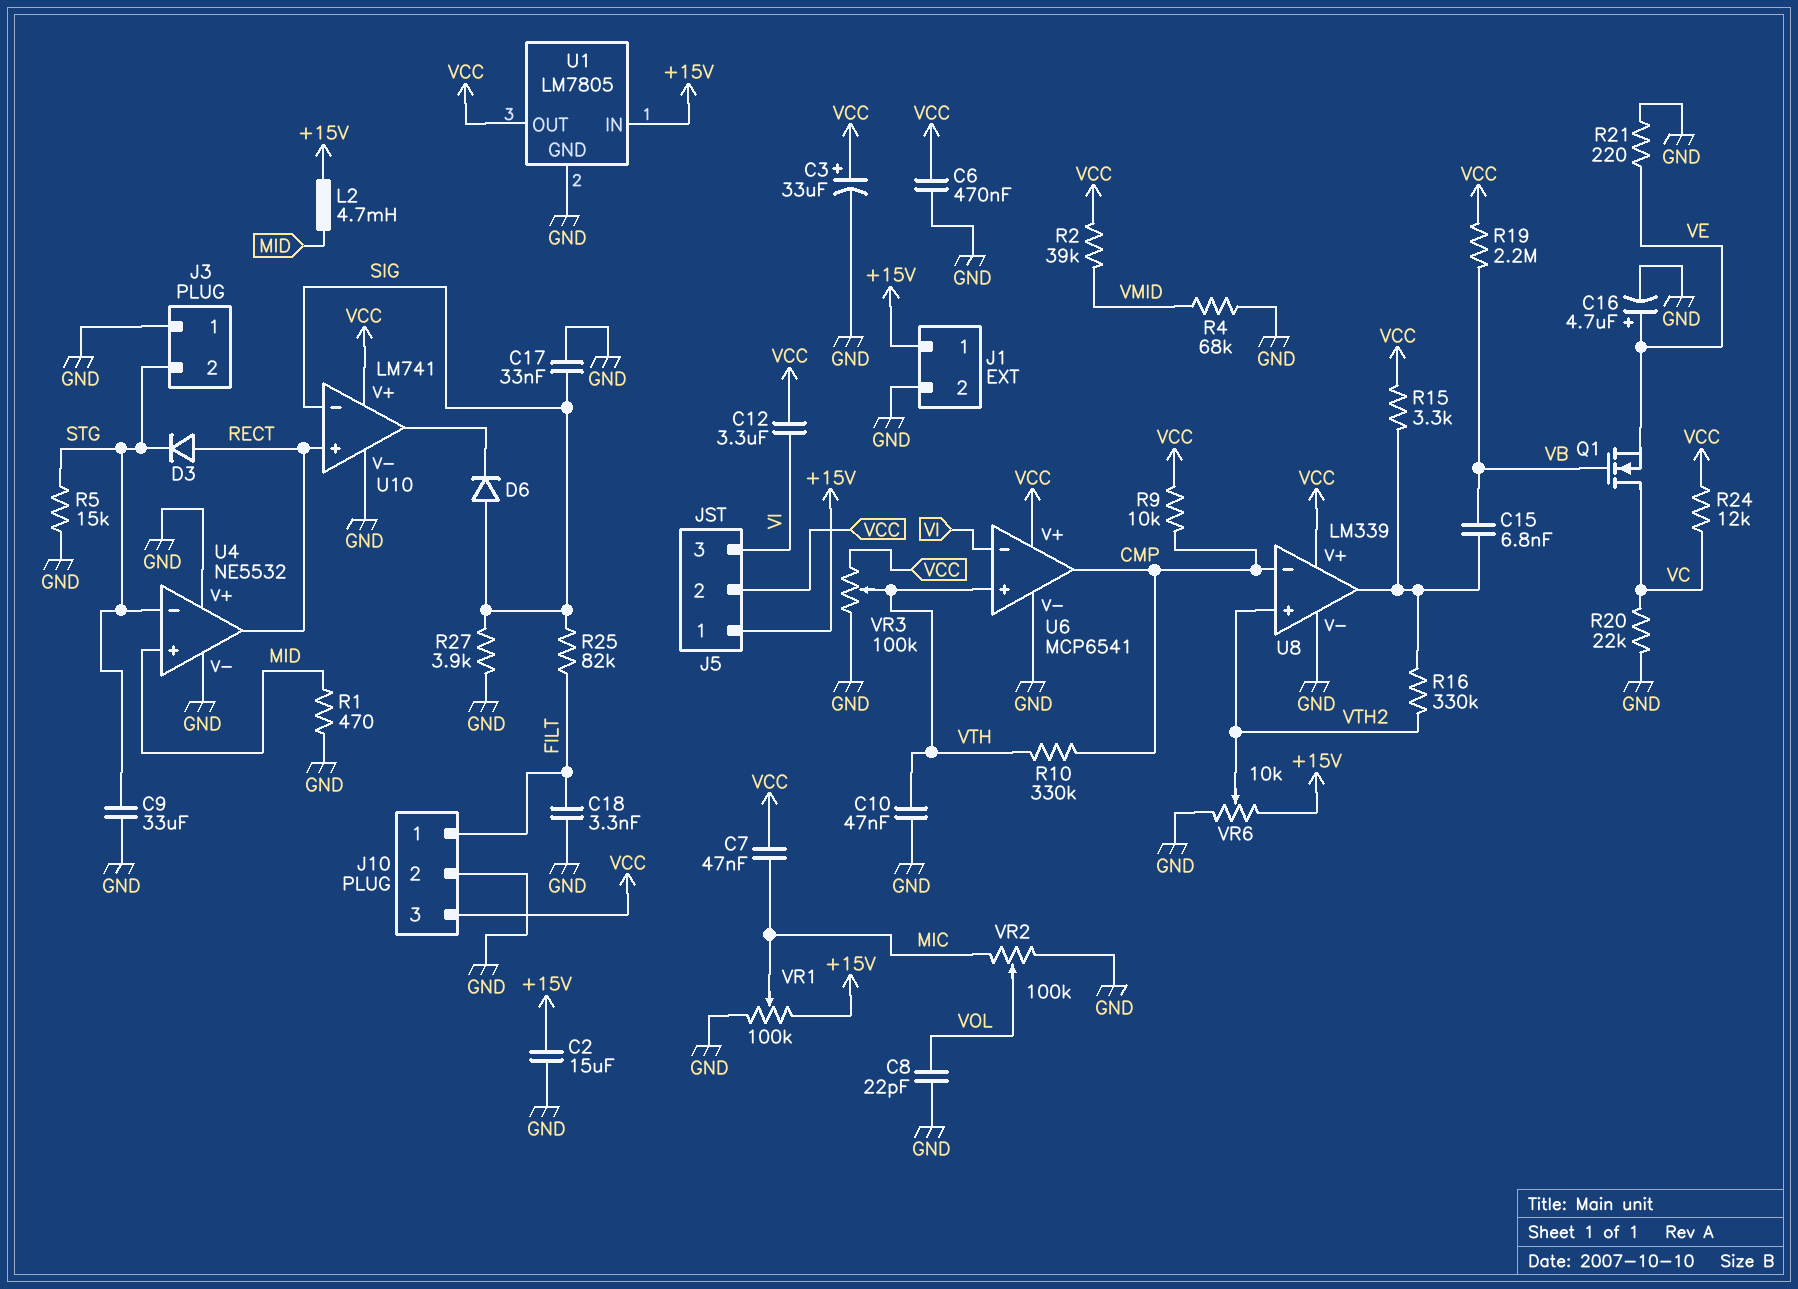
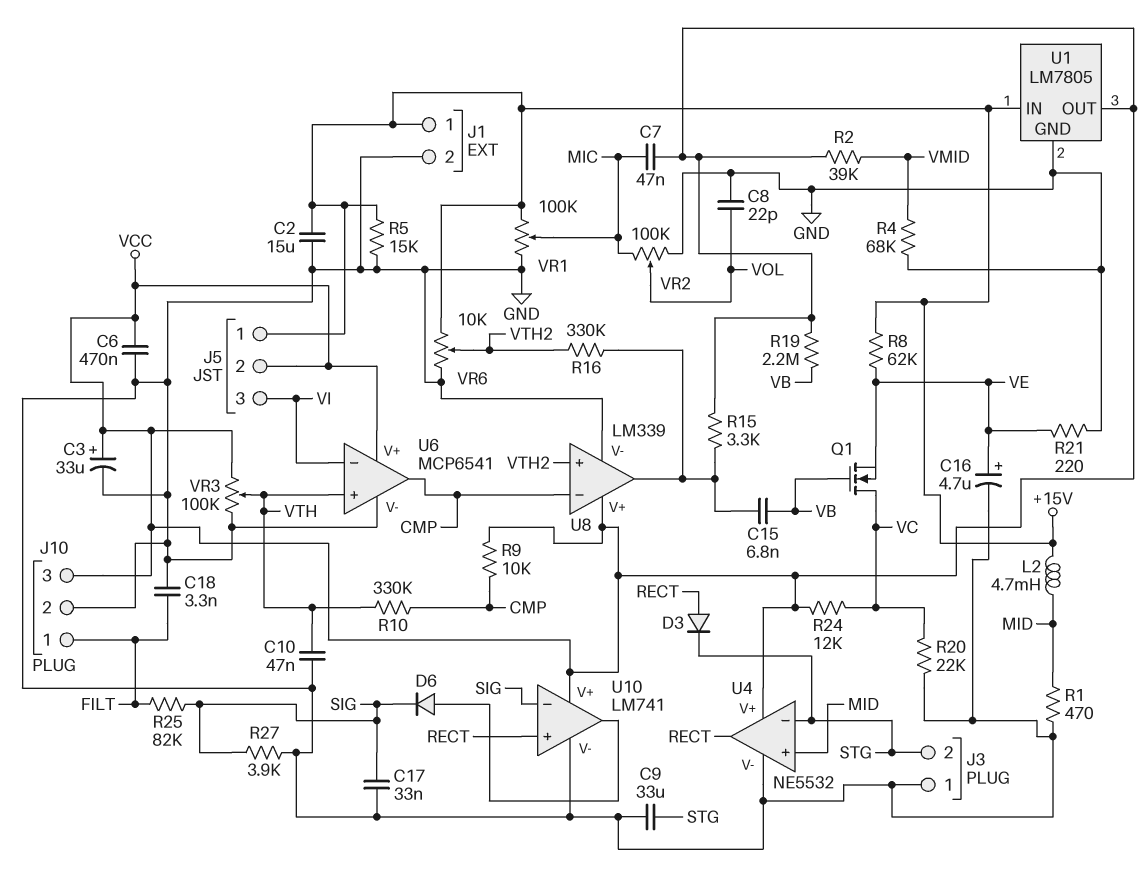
C12: 3.3uF (VCC, VI) -> none
D6: diode (A SIG, K U10/out) -> diode (A U10/out, K SIG)
R5: 15k (GND, STG) -> 15k (+15V, GND)
R8: none -> 62k (+15V, VE)
U4 pin V+: GND -> VCC

